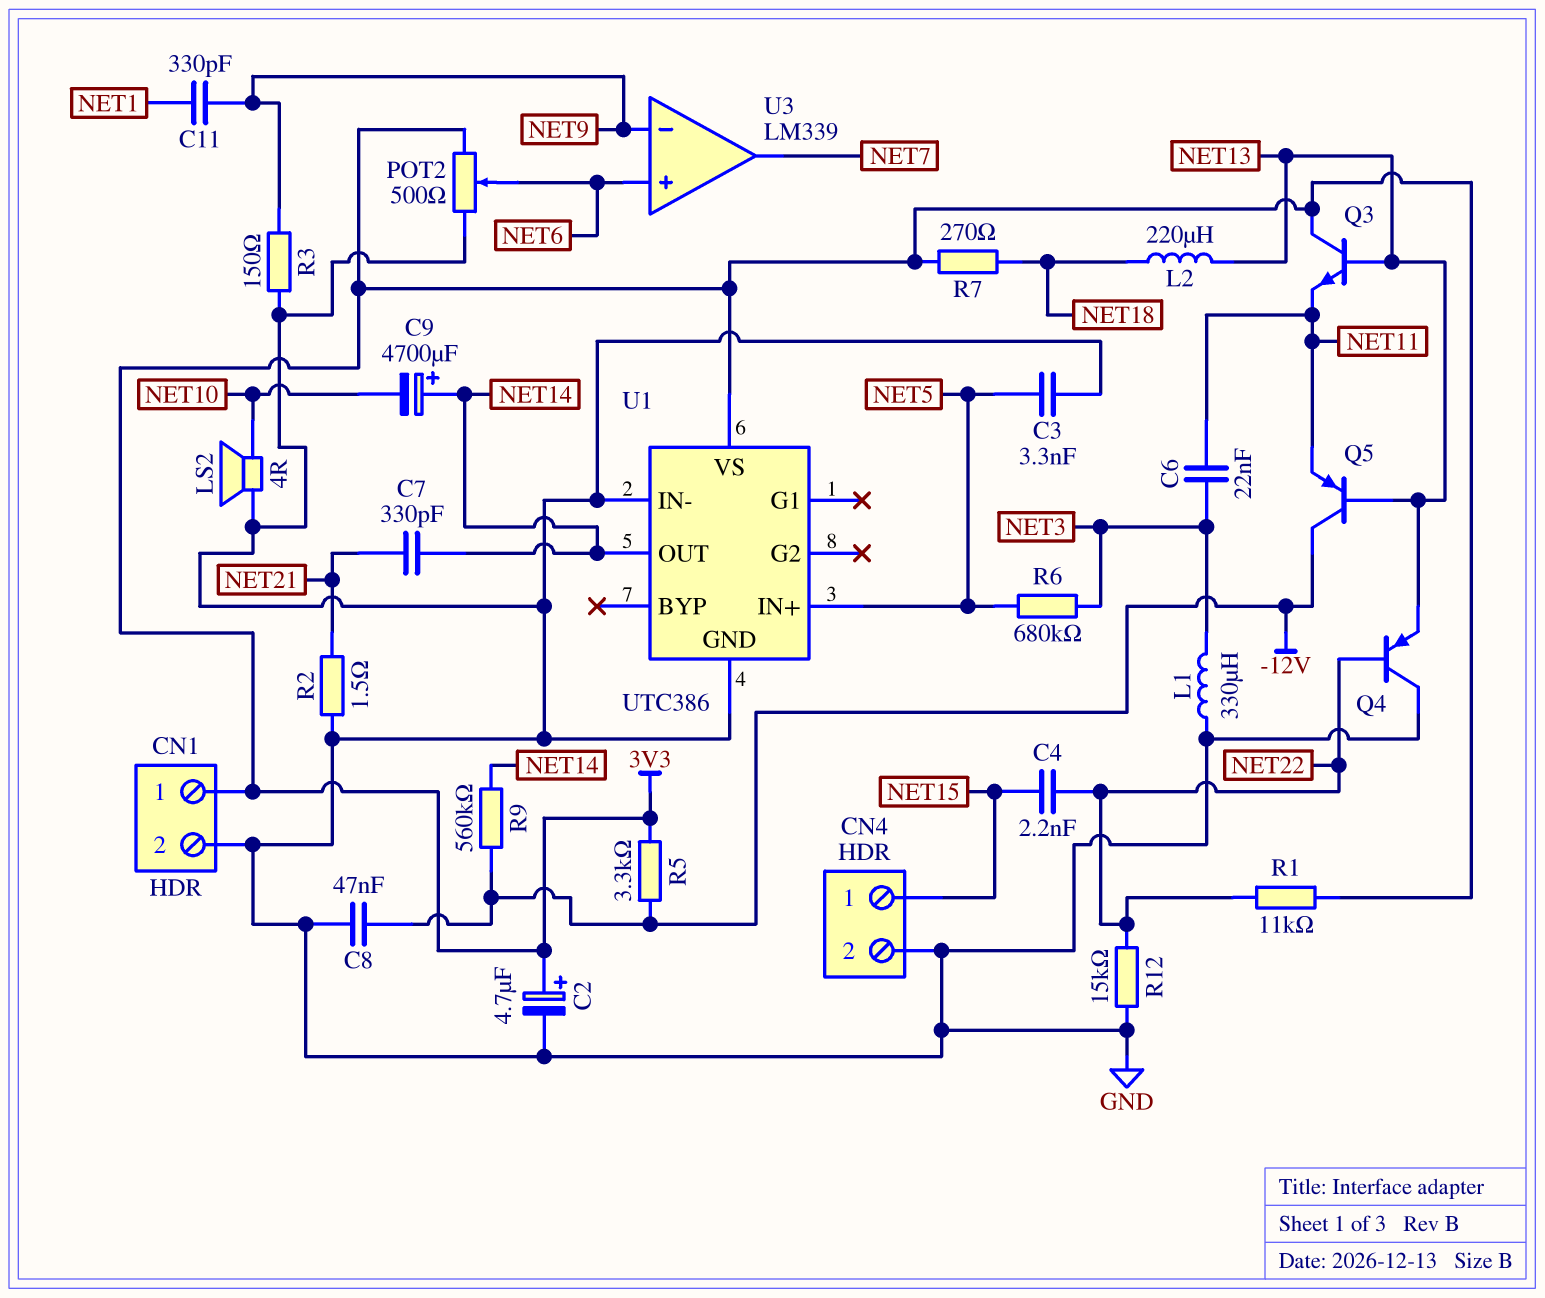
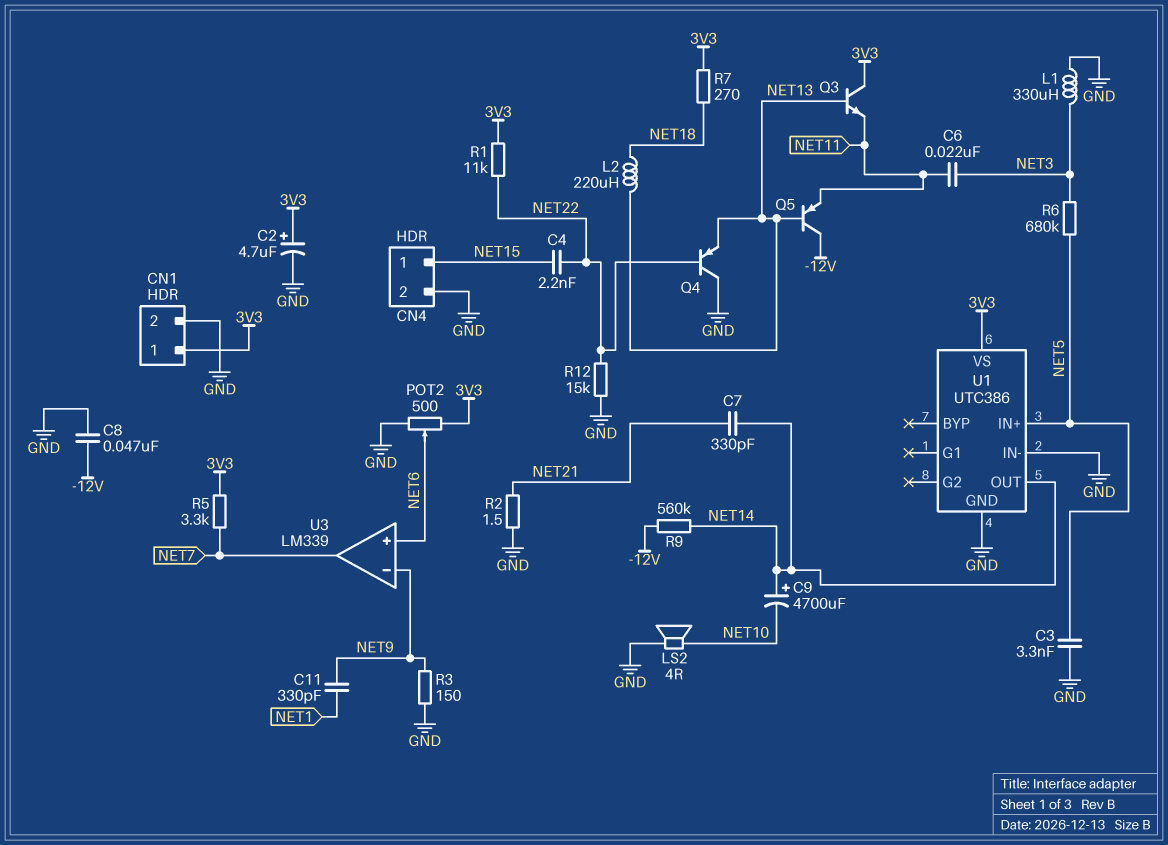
R5: 3.3k (-12V, 3V3) -> 3.3k (3V3, NET7)

